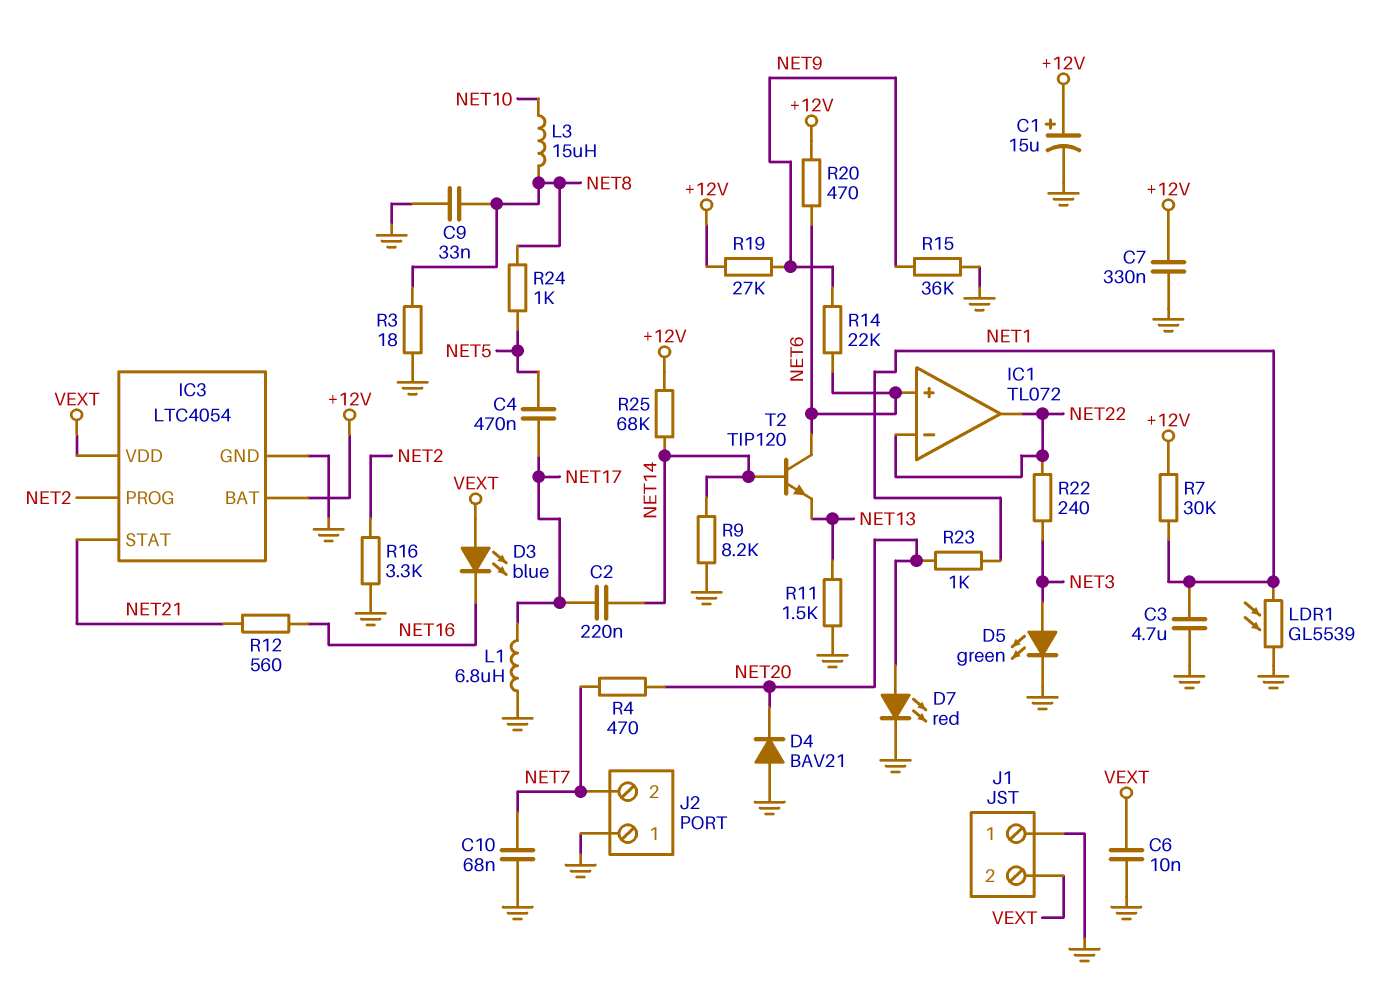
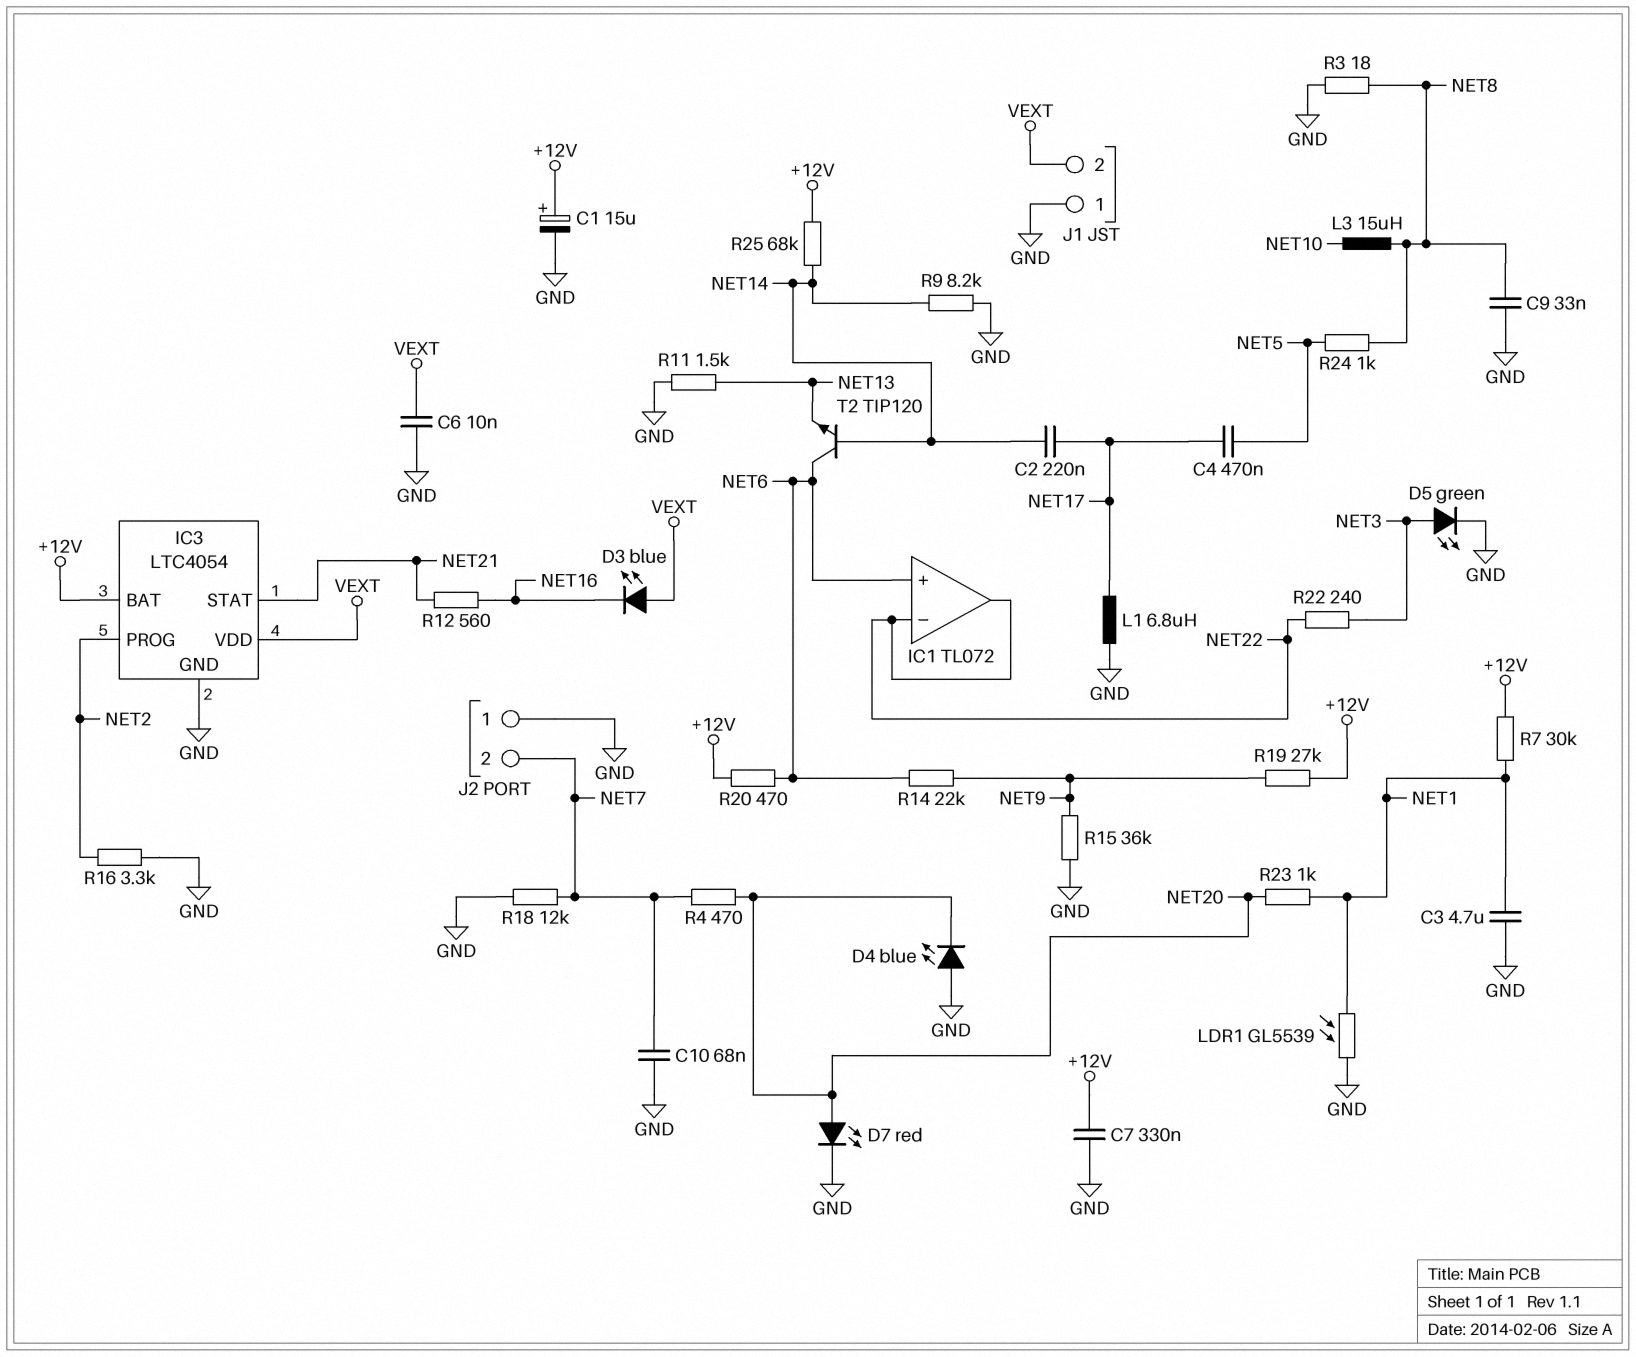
D4: diode BAV21 (A GND, K NET20) -> LED blue (A GND, K NET20)
R18: none -> 12k (GND, NET7)

